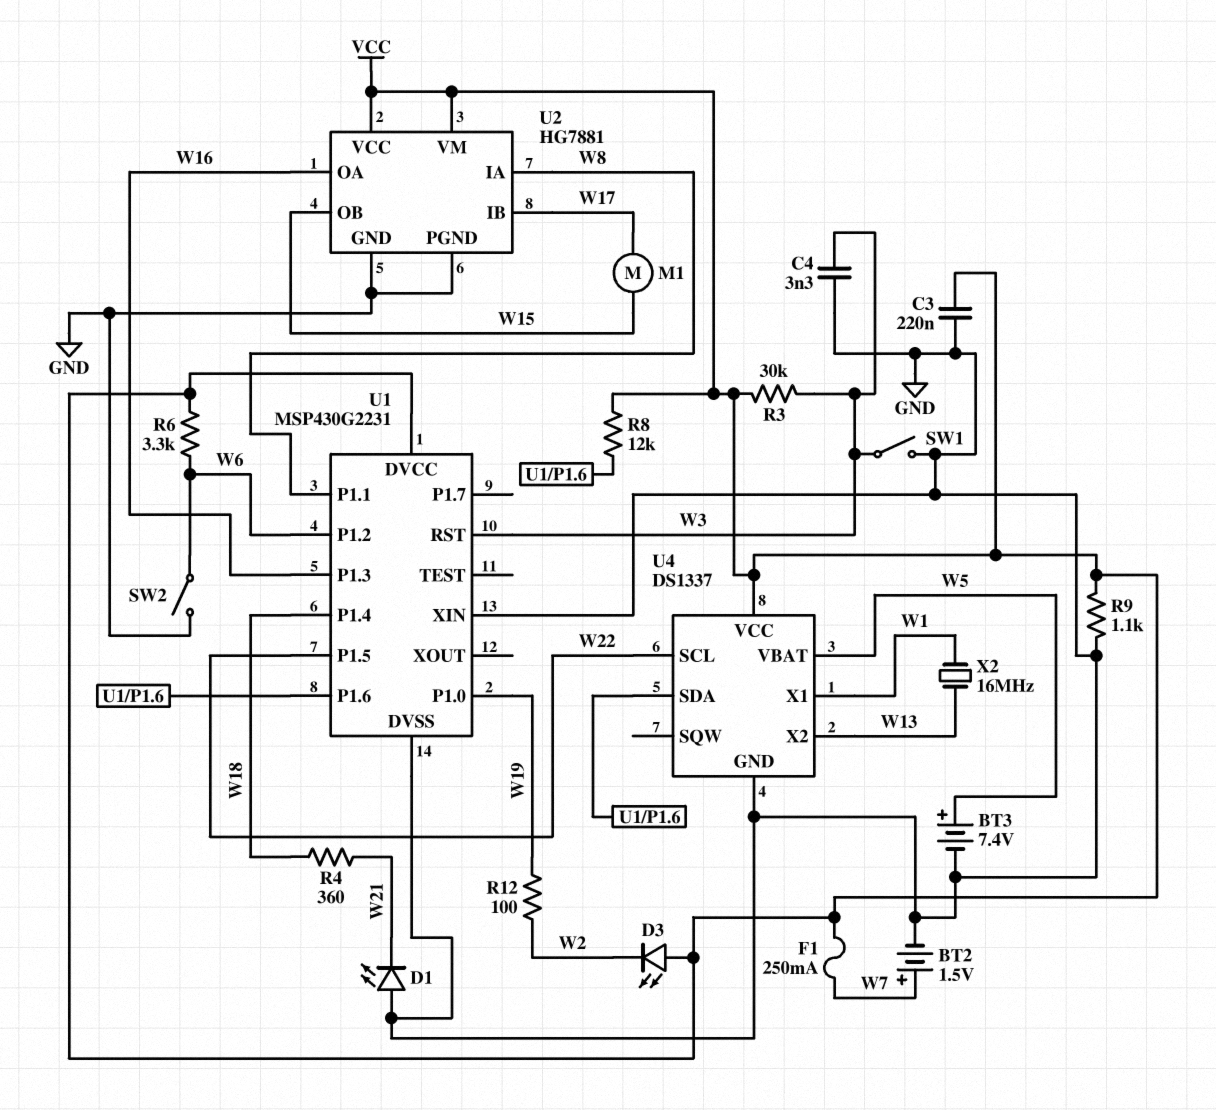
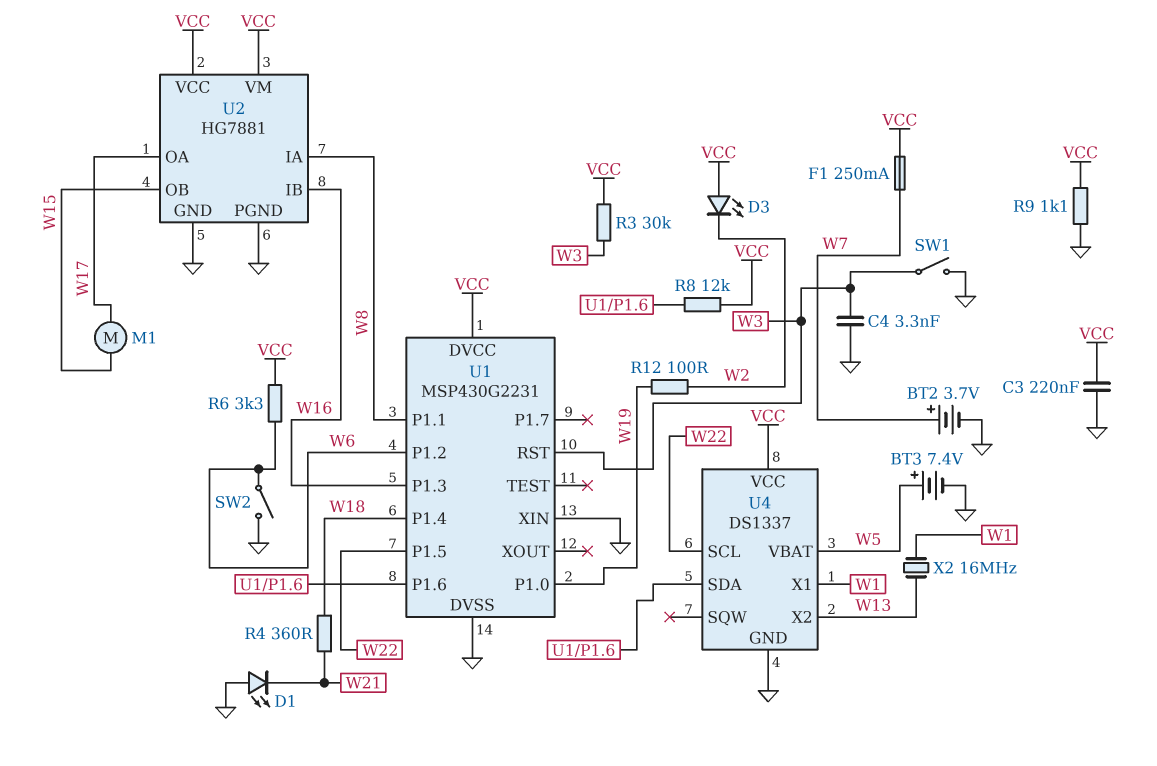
BT2: 1.5V (plus W7, minus GND) -> 3.7V (plus W7, minus GND)
U2 pin IB: W17 -> W16
U2 pin OA: W16 -> W17

